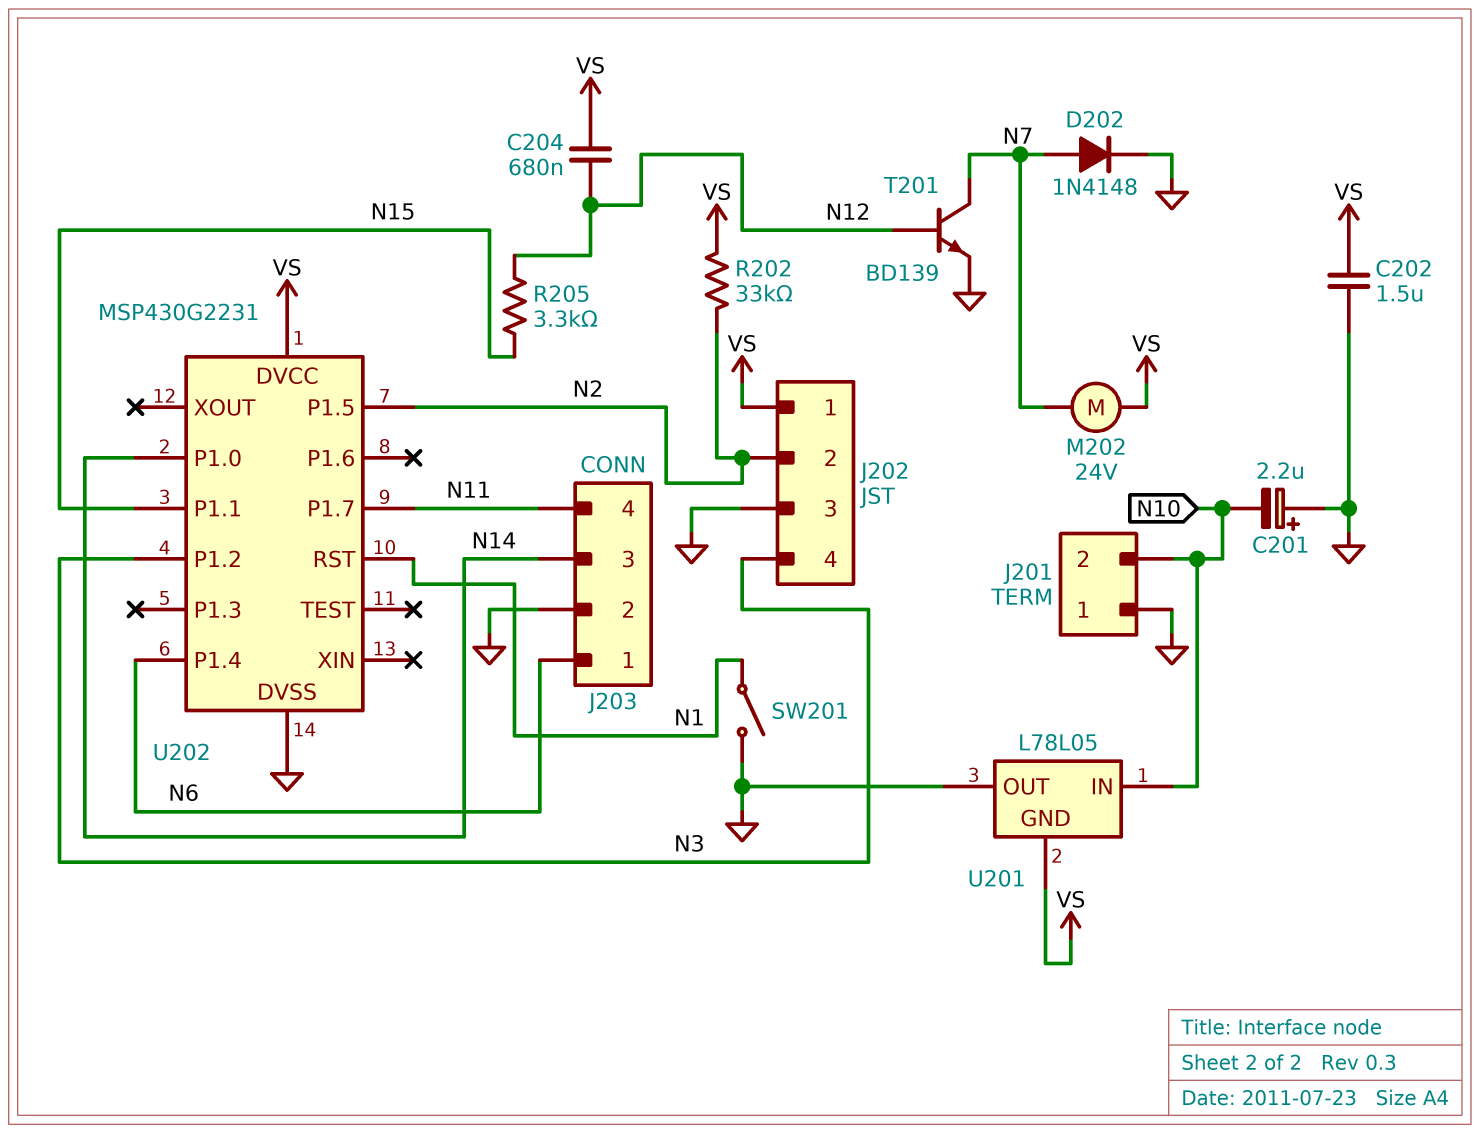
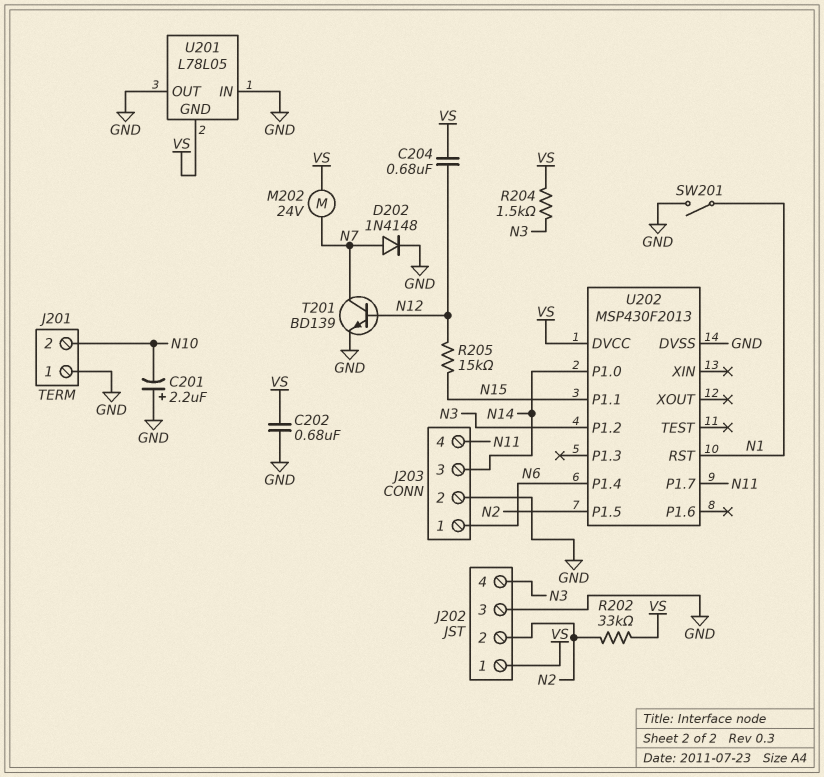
C202: 1.5uF (GND, VS) -> 680nF (GND, VS)
R204: none -> 1.5k (N3, VS)
R205: 3.3k (N12, N15) -> 15k (N12, N15)
U201 pin IN: N10 -> GND
U202: MSP430G2231 -> MSP430F2013

